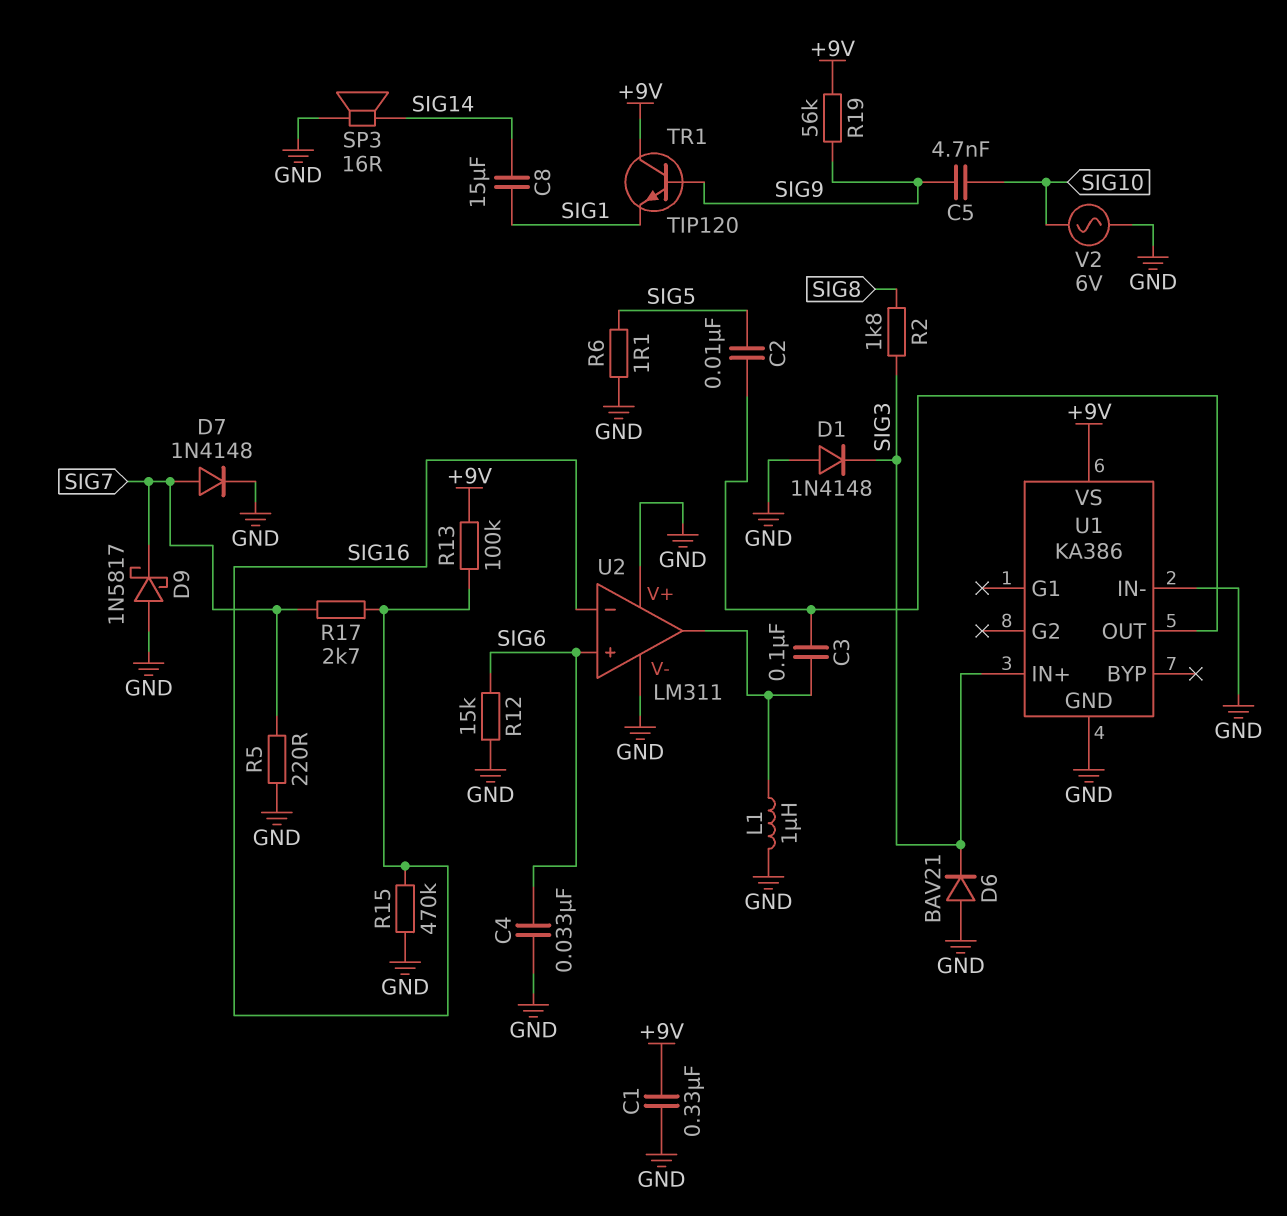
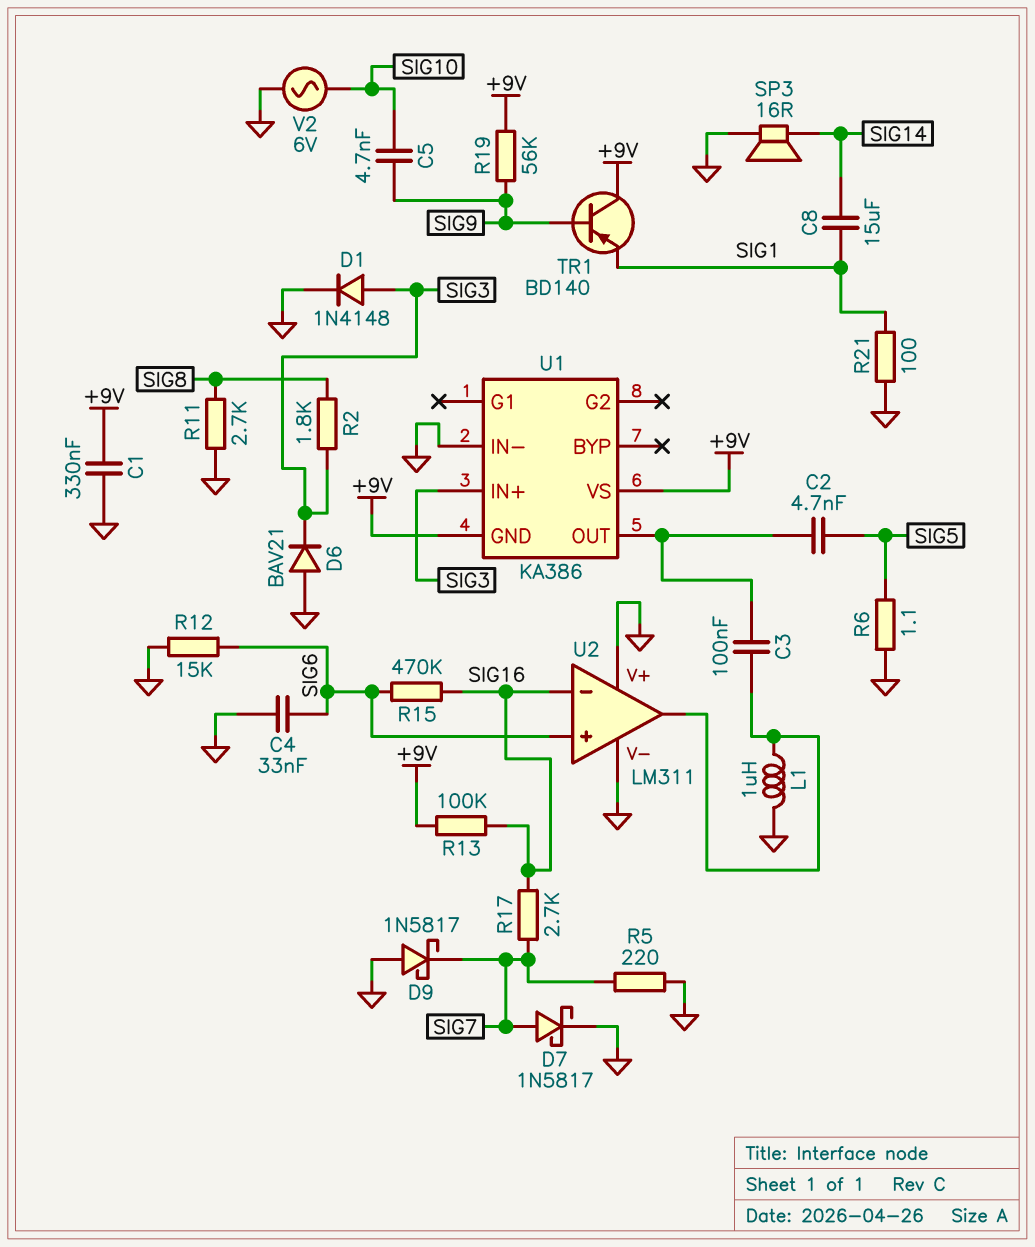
C2: 10nF (SIG5, U1/OUT) -> 4.7nF (SIG5, U1/OUT)
D1: diode 1N4148 (A GND, K SIG3) -> diode 1N4148 (A SIG3, K GND)
D7: diode 1N4148 (A SIG7, K GND) -> schottky 1N5817 (A SIG7, K GND)
R11: none -> 2.7k (GND, SIG8)
R15: 470k (GND, SIG16) -> 470k (SIG6, SIG16)
R21: none -> 100 (GND, SIG1)
TR1: NPN TIP120 (B SIG9, C +9V, E SIG1) -> PNP BD140 (B SIG9, C +9V, E SIG1)
U1 pin GND: GND -> +9V

